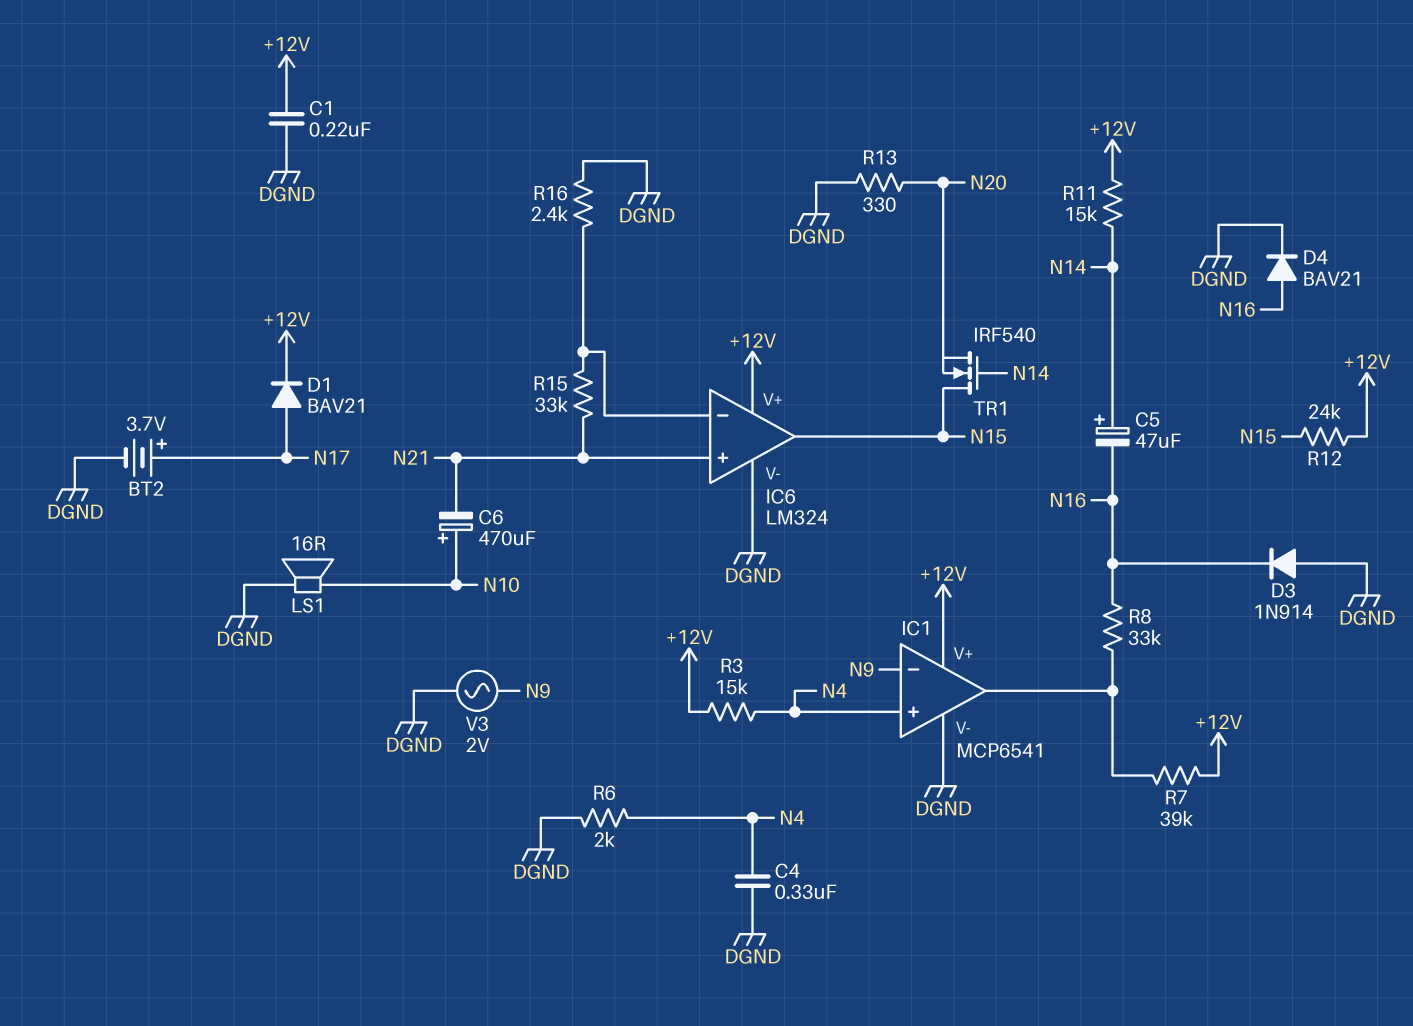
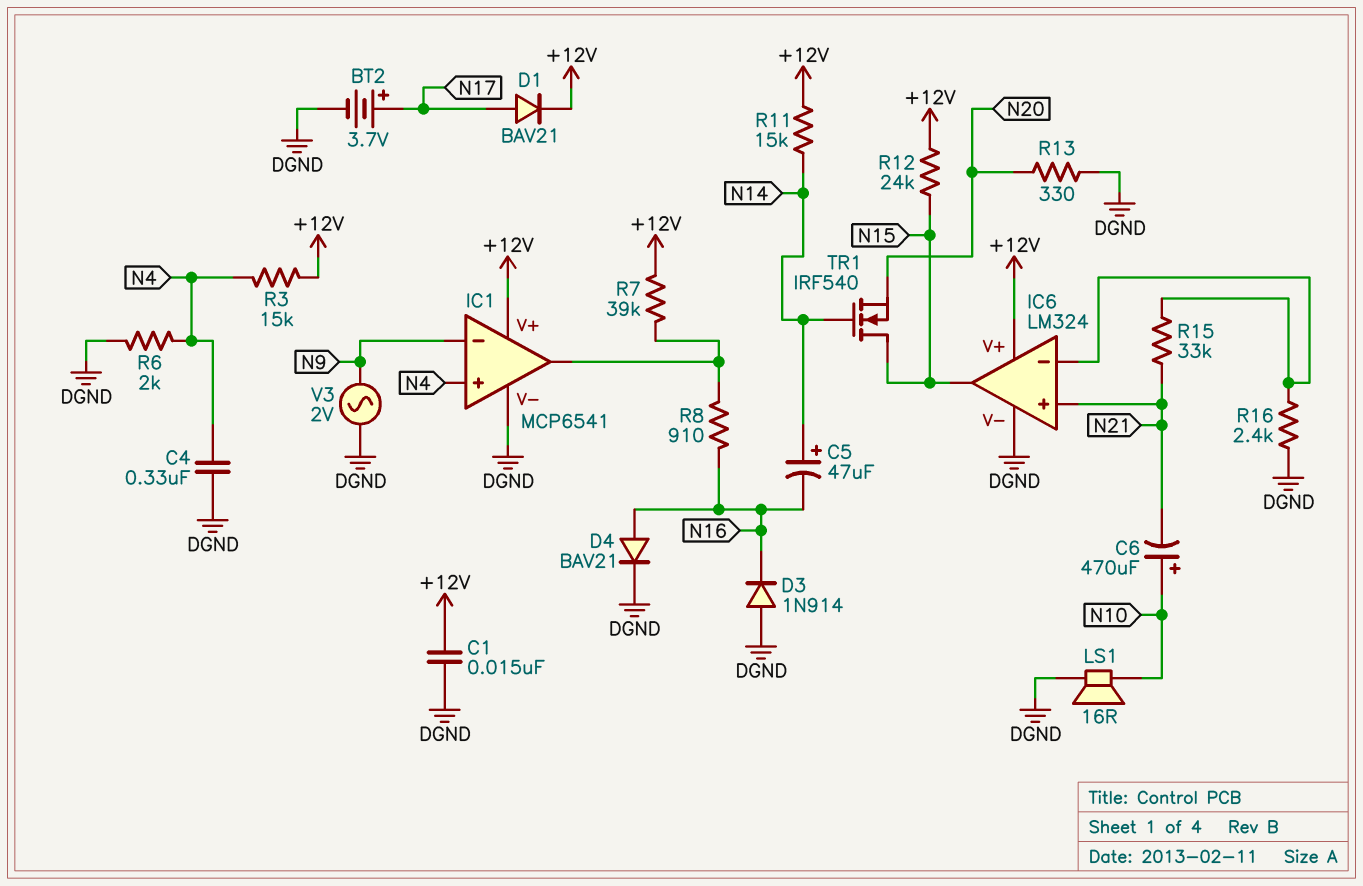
C1: 220nF (+12V, DGND) -> 15nF (+12V, DGND)
R8: 33k (IC1/out, N16) -> 910 (IC1/out, N16)

